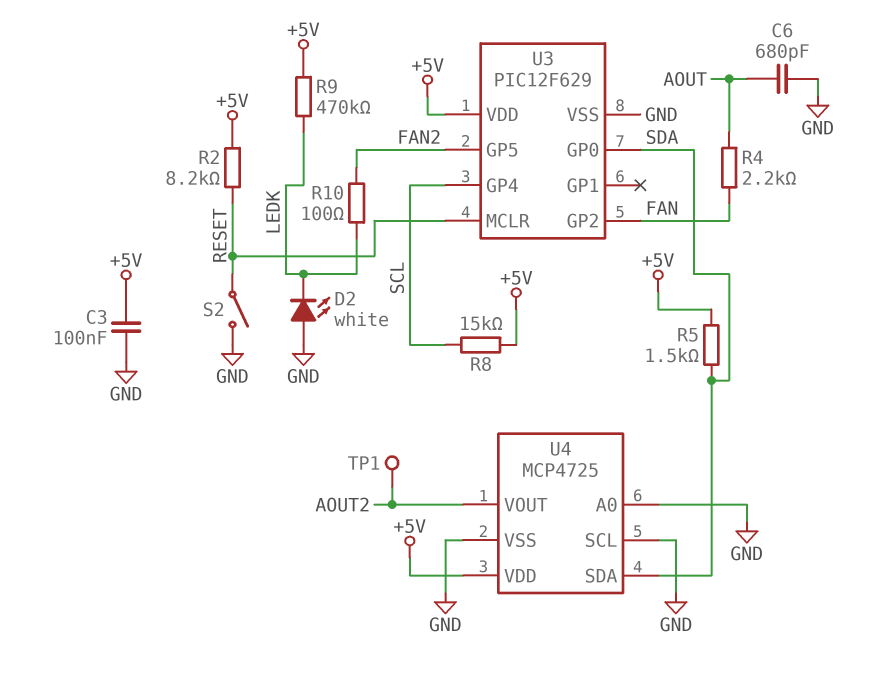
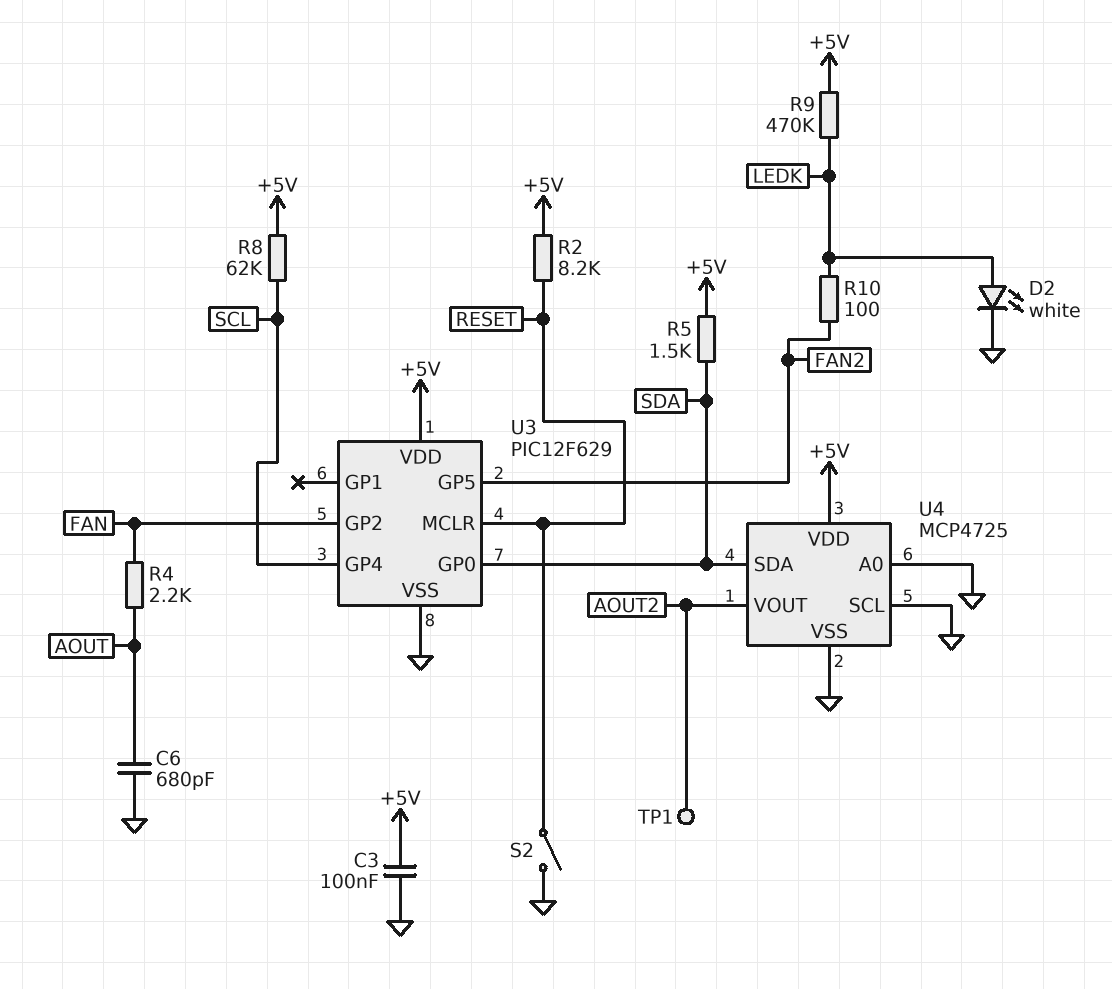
D2: LED white (A GND, K LEDK) -> LED white (A LEDK, K GND)
R8: 15k (+5V, SCL) -> 62k (+5V, SCL)

